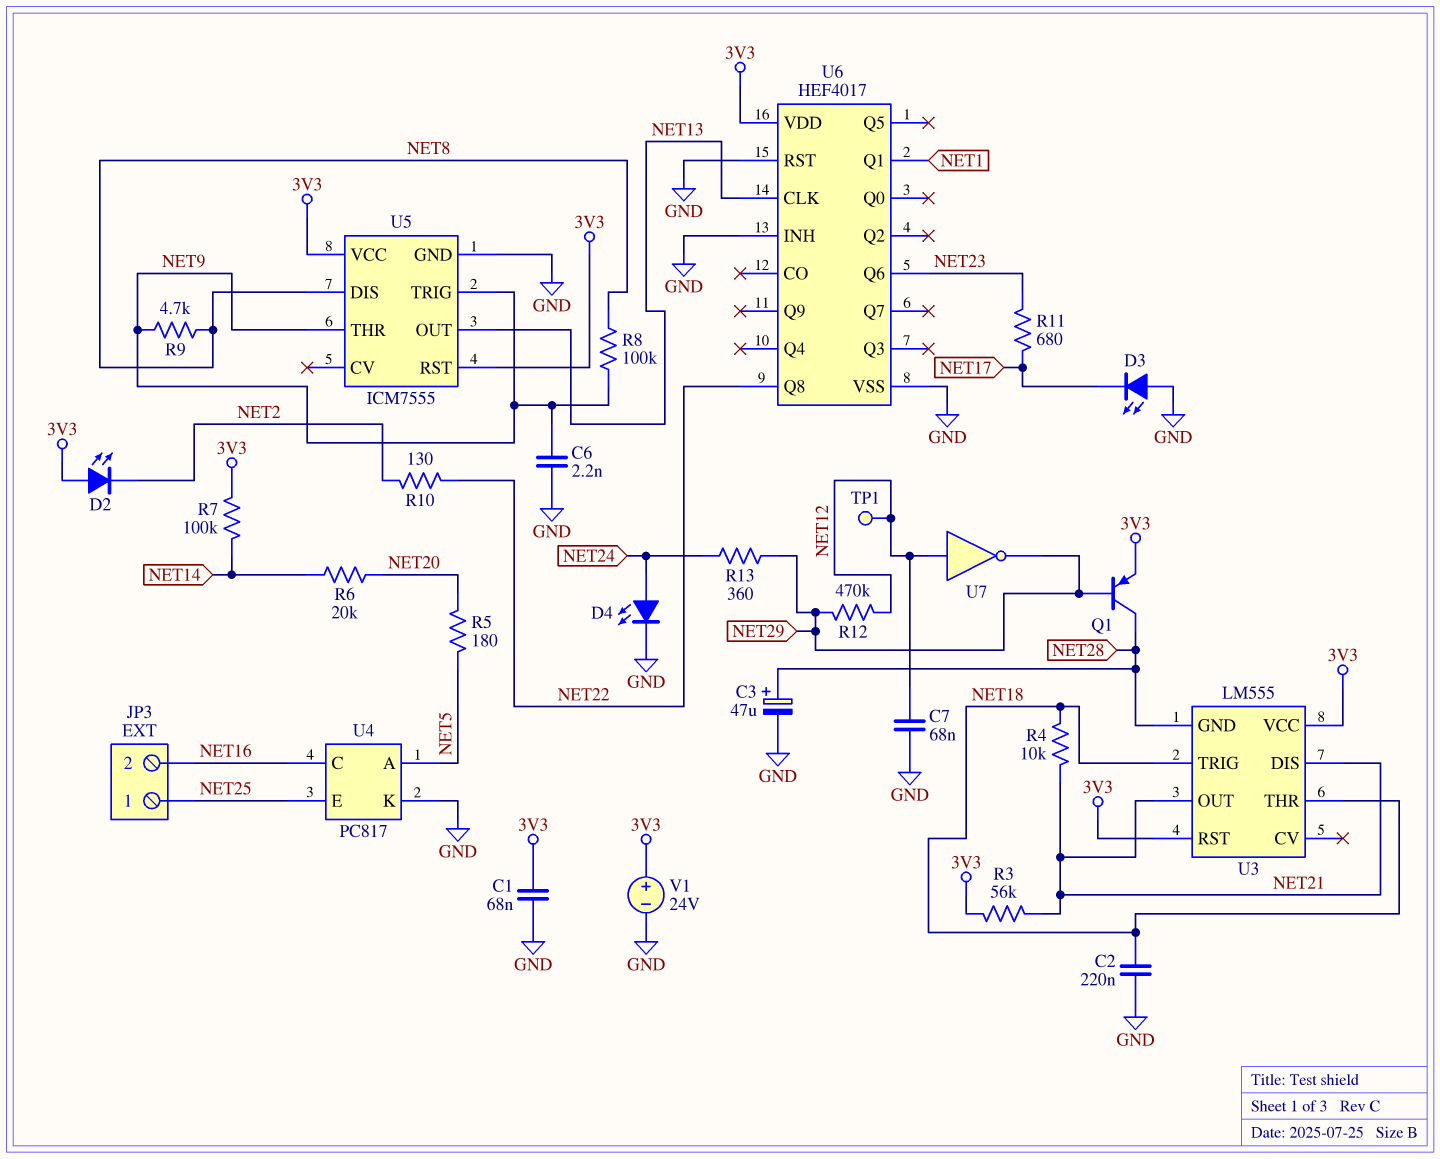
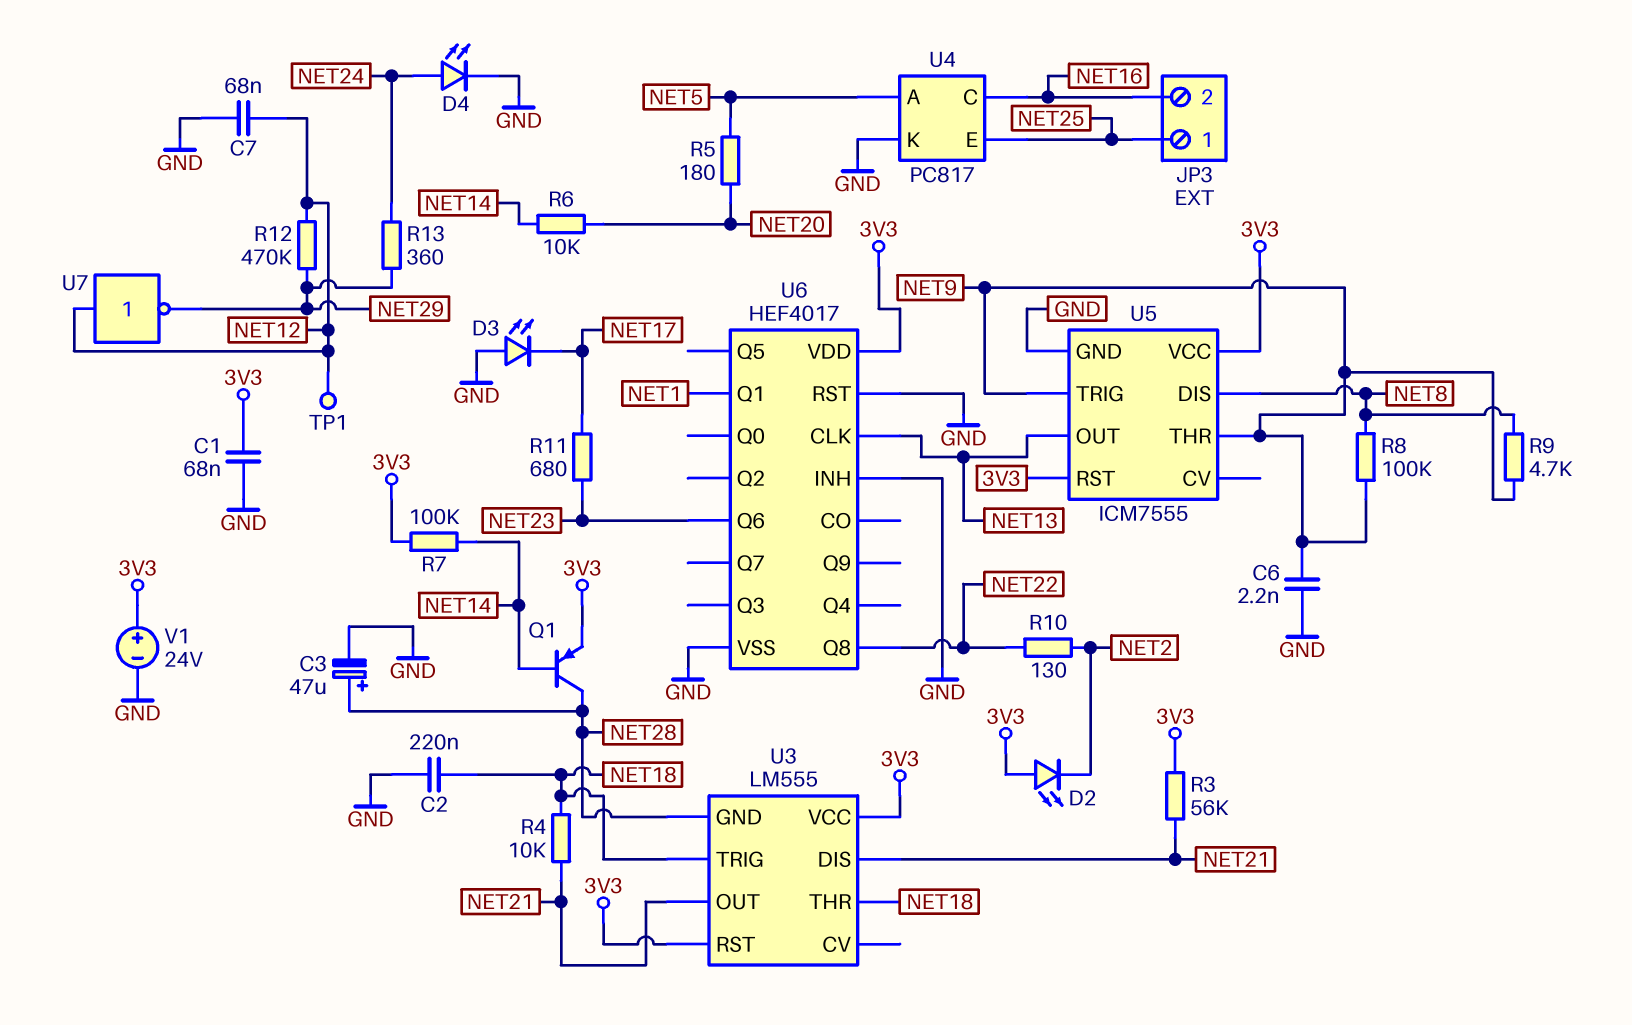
Q1: PNP (B NET29, C NET28, E 3V3) -> PNP (B NET14, C NET28, E 3V3)
R6: 20k (NET14, NET20) -> 10k (NET14, NET20)

